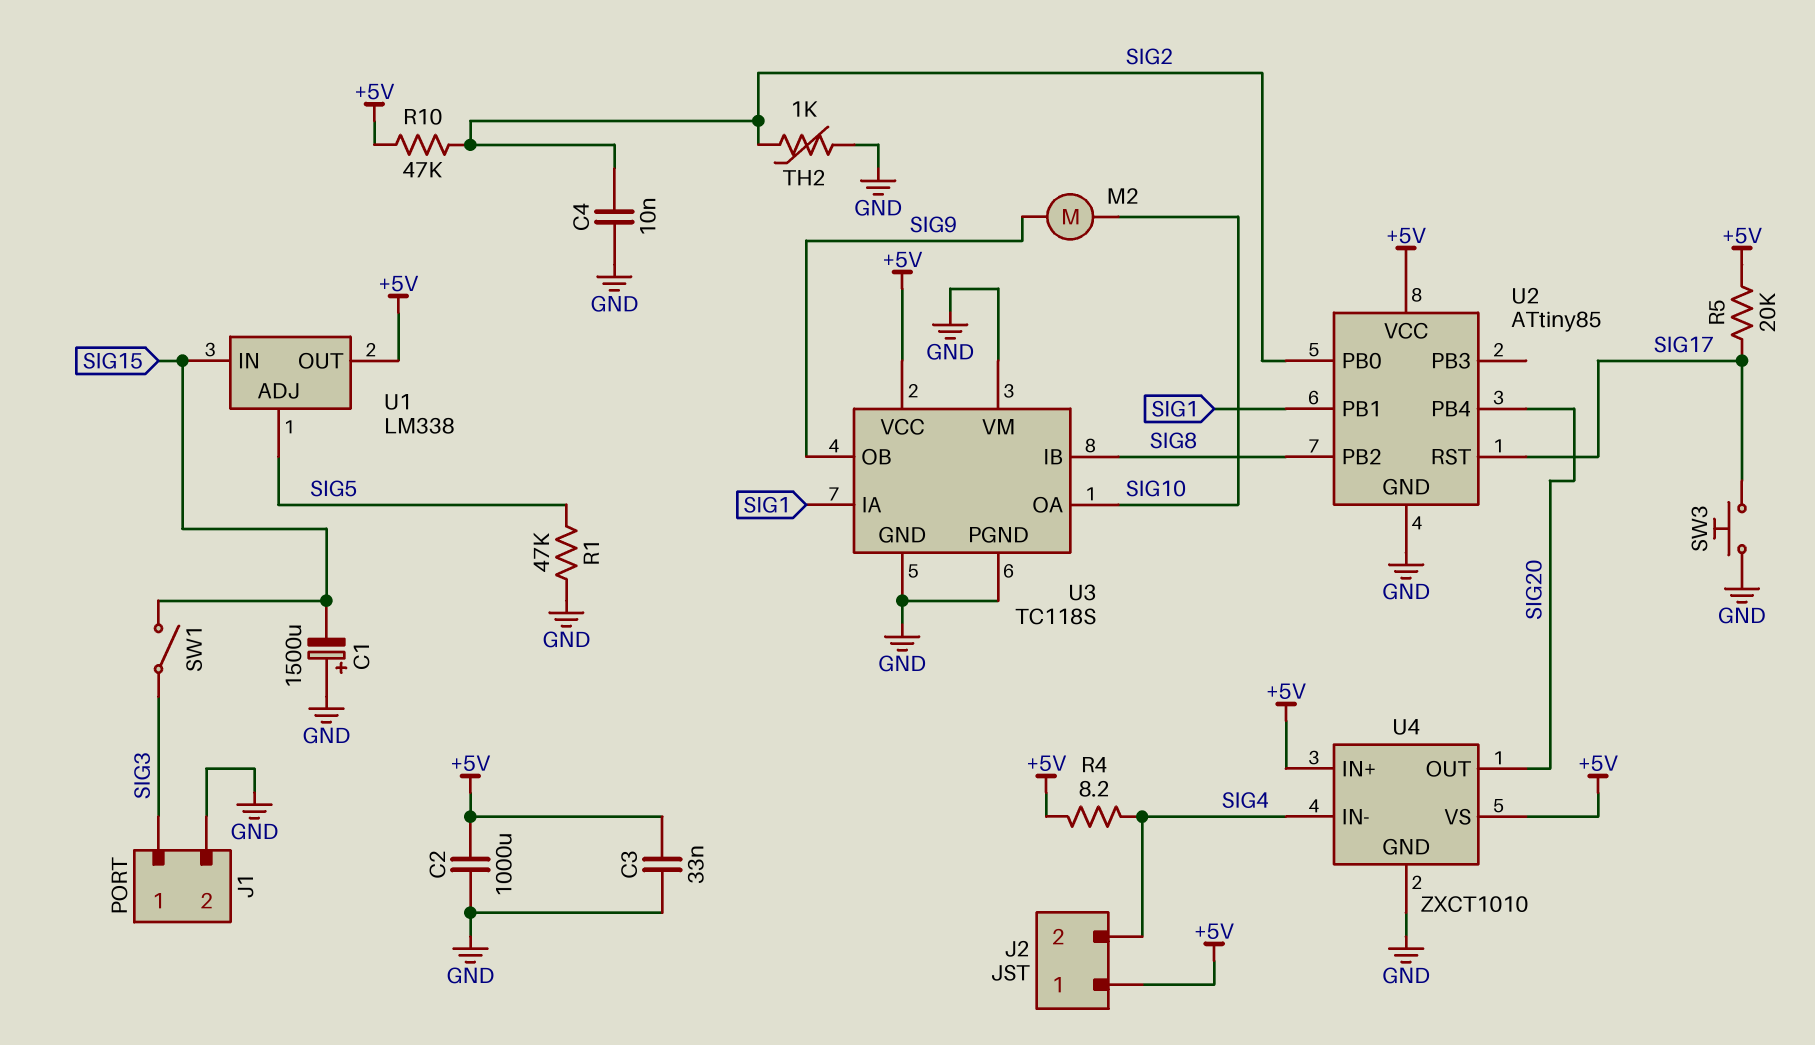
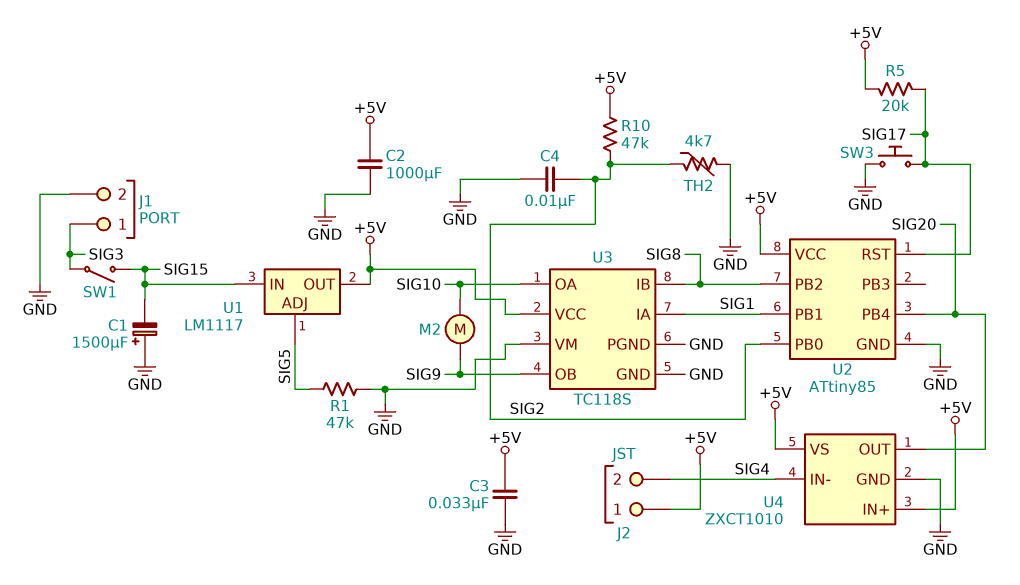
R4: 8.2 (+5V, SIG4) -> none
TH2: 1k (GND, SIG2) -> 4.7k (GND, SIG2)
U1: LM338 -> LM1117

